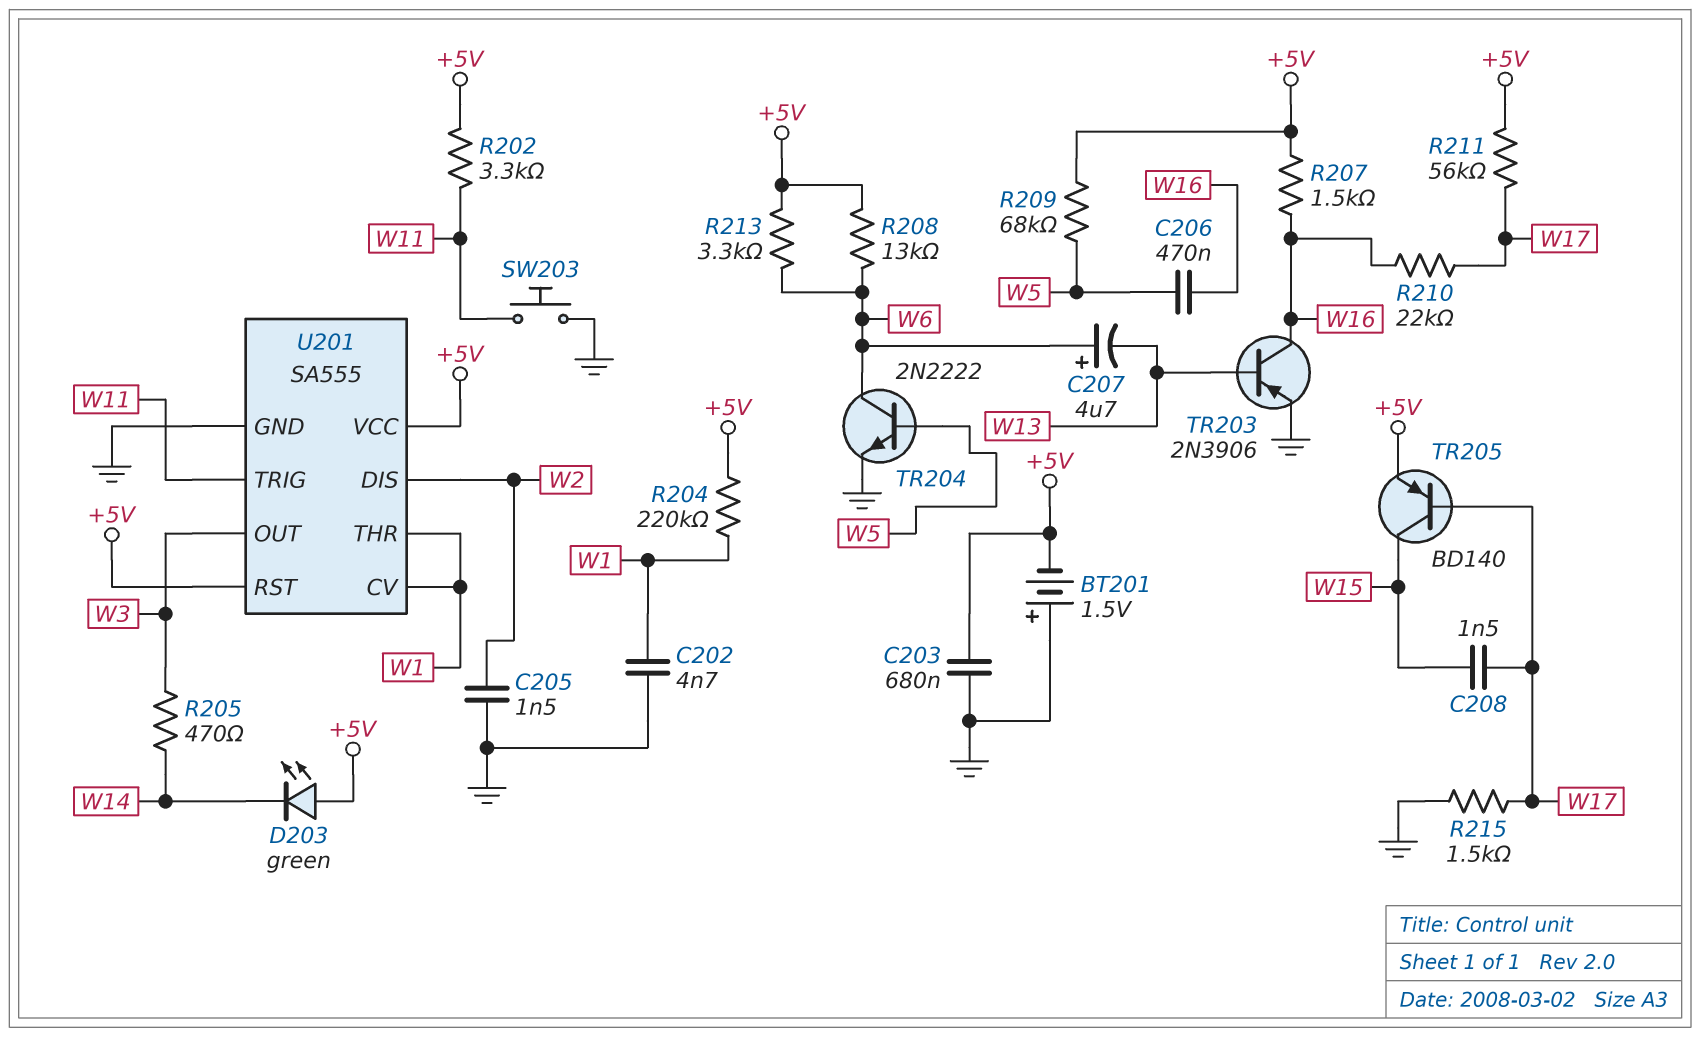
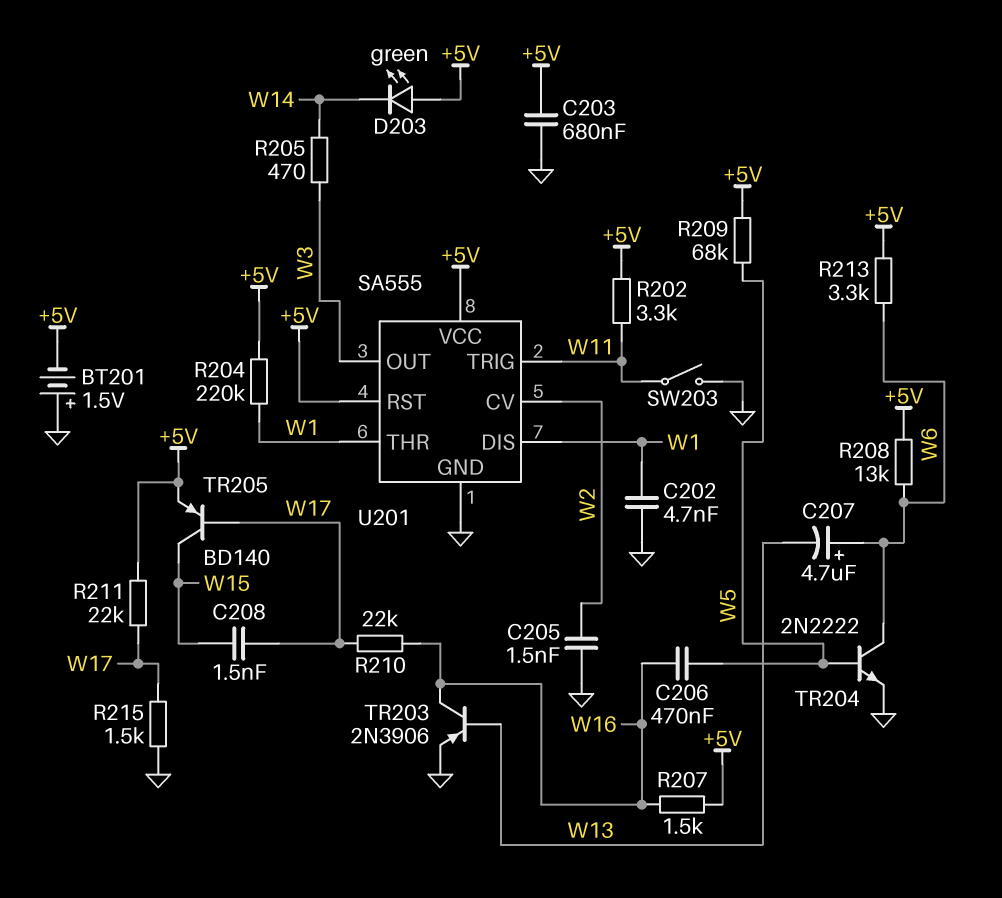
R211: 56k (+5V, W17) -> 22k (+5V, W17)
SW203: button (GND, W11) -> switch (GND, W11)
U201 pin CV: W1 -> W2
U201 pin DIS: W2 -> W1

